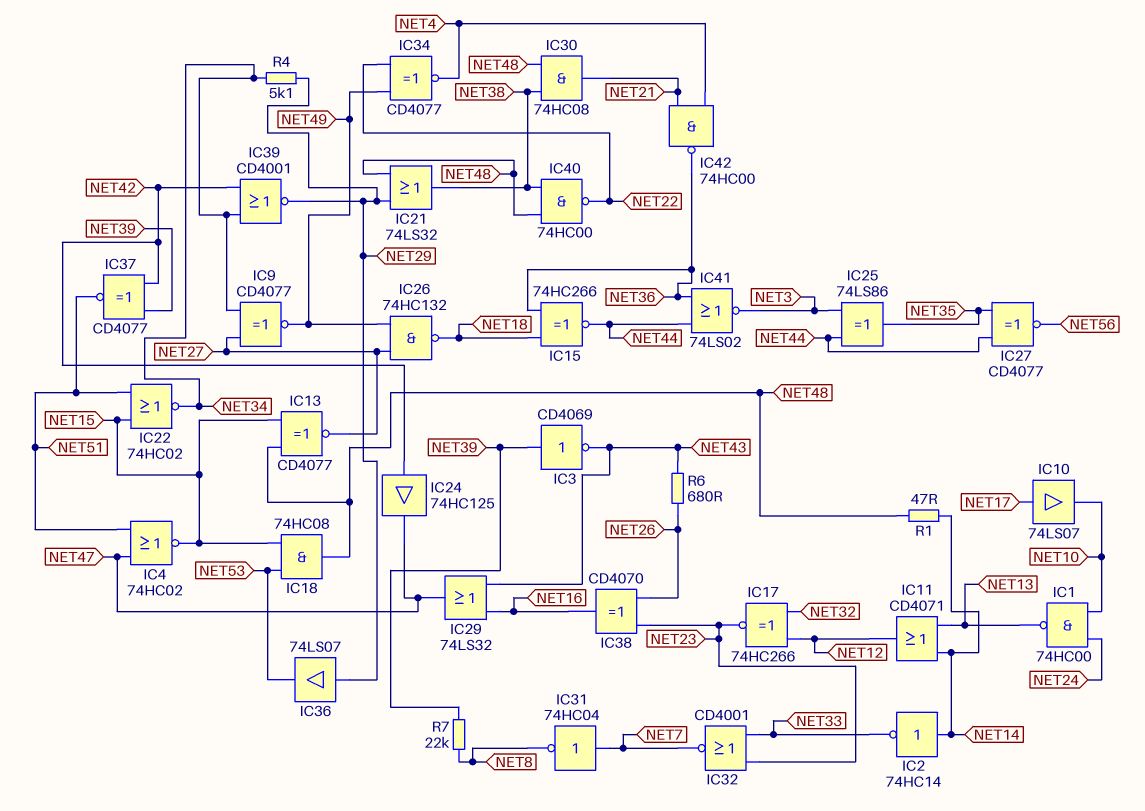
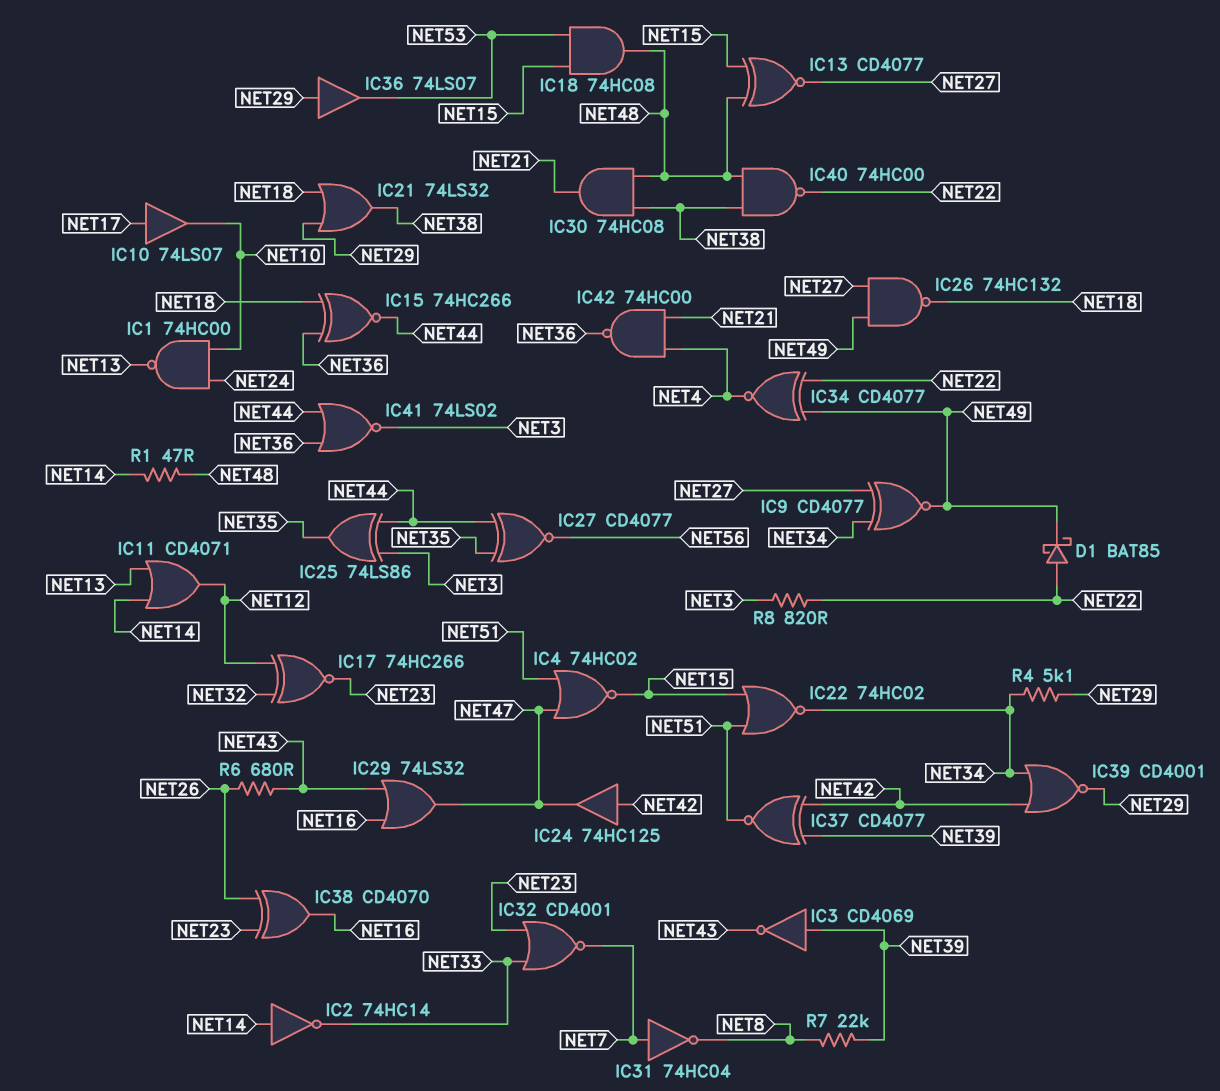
D1: none -> schottky BAT85 (A NET22, K NET49)
IC21: OR 74LS32 (in NET29, in NET48, out NET38) -> OR 74LS32 (in NET18, in NET29, out NET38)
R8: none -> 820 (NET3, NET22)

